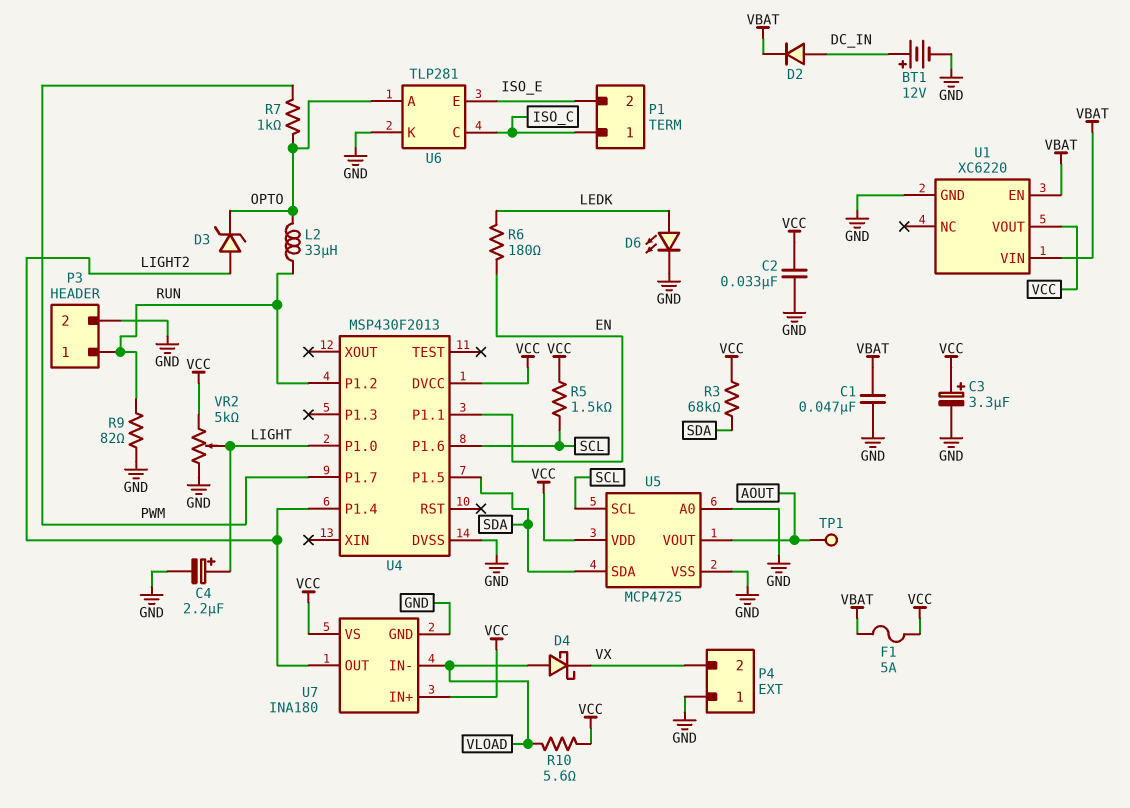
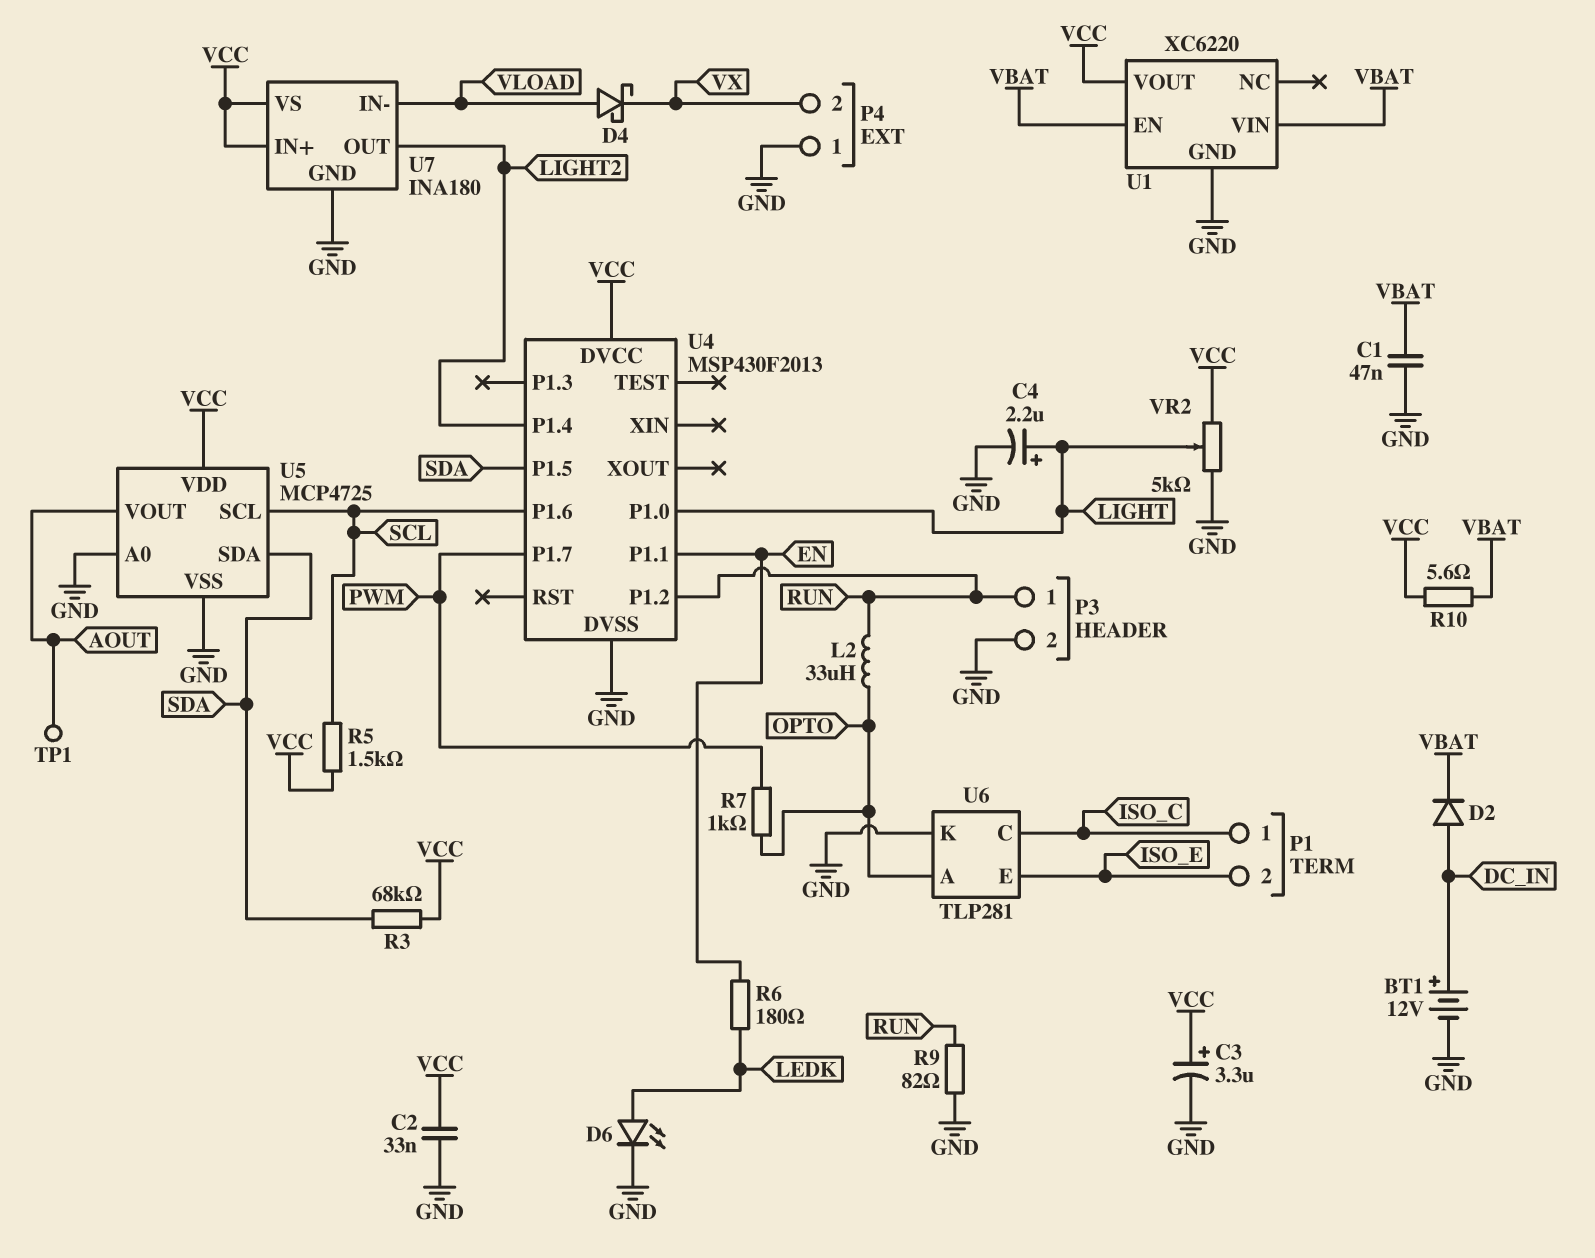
D3: zener (A LIGHT2, K OPTO) -> none
F1: 5A (VBAT, VCC) -> none
R10: 5.6 (VCC, VLOAD) -> 5.6 (VBAT, VCC)

